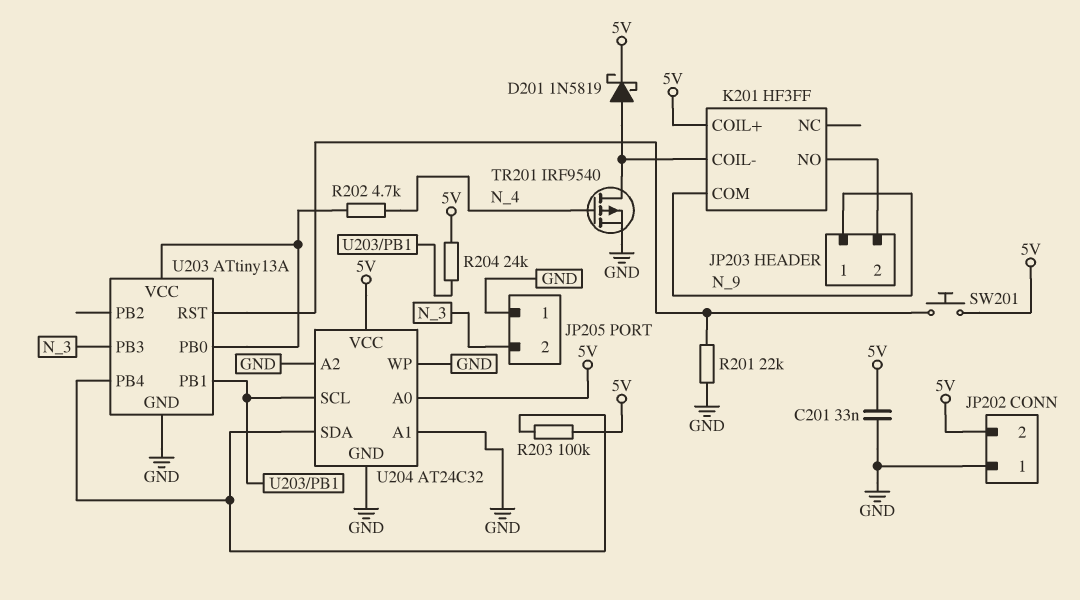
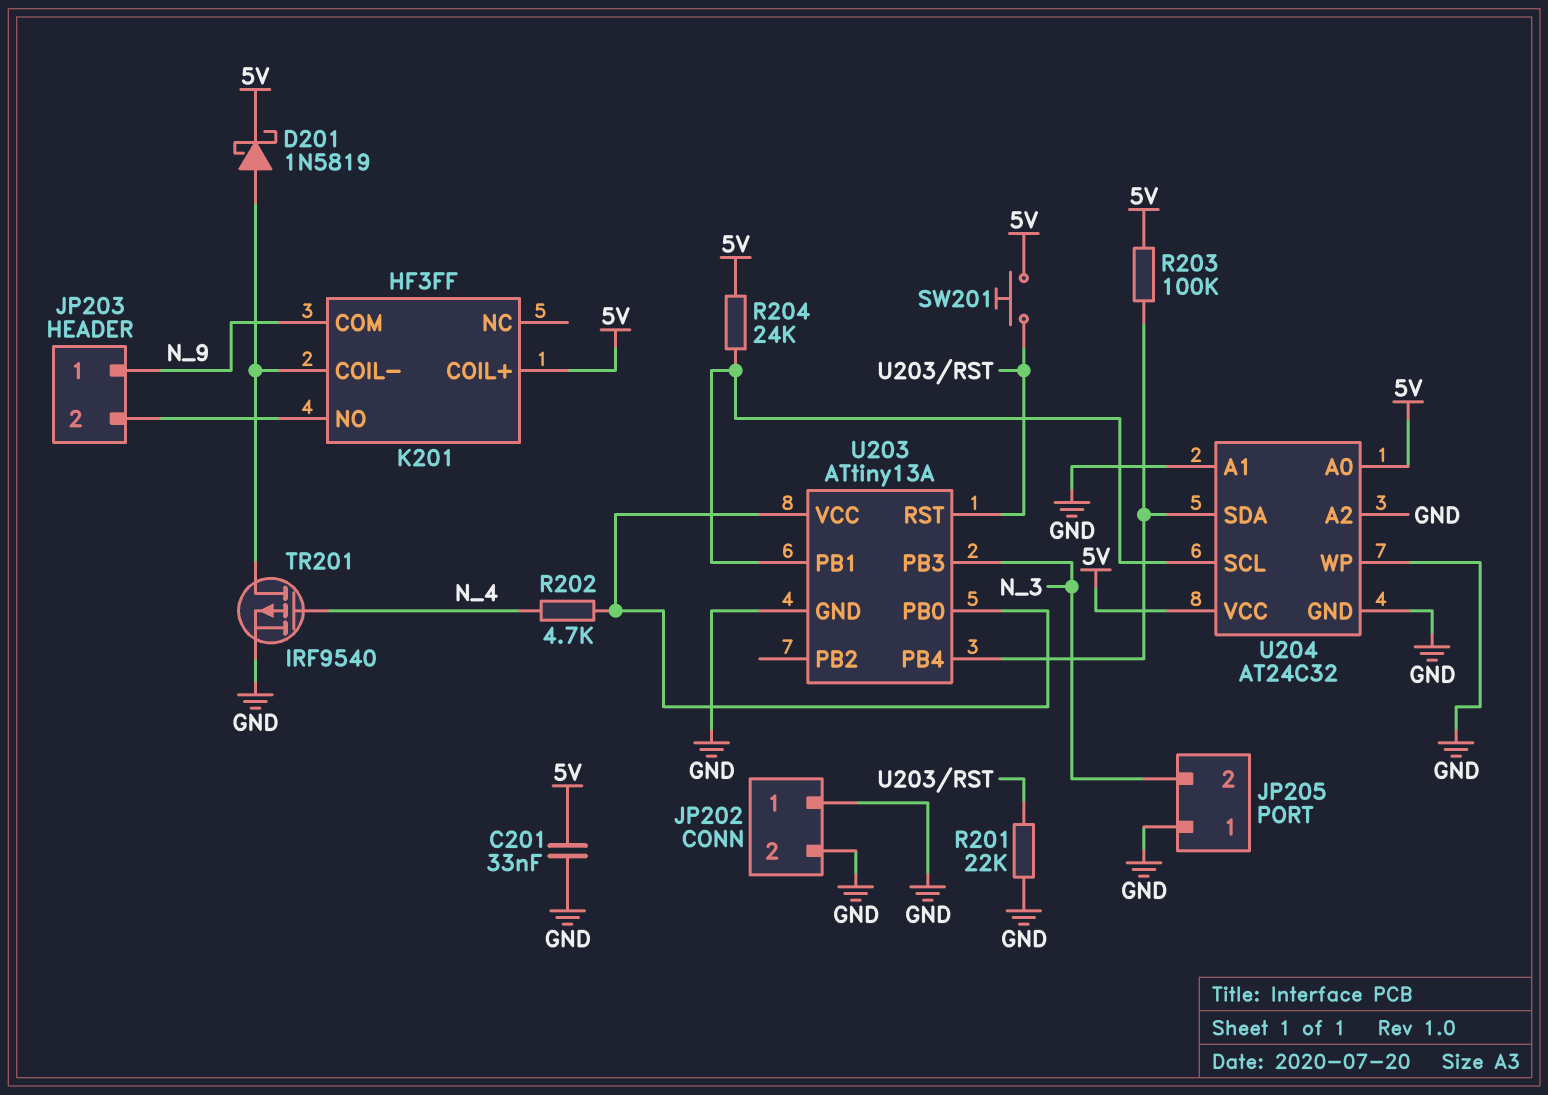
JP202 pin 2: 5V -> GND

